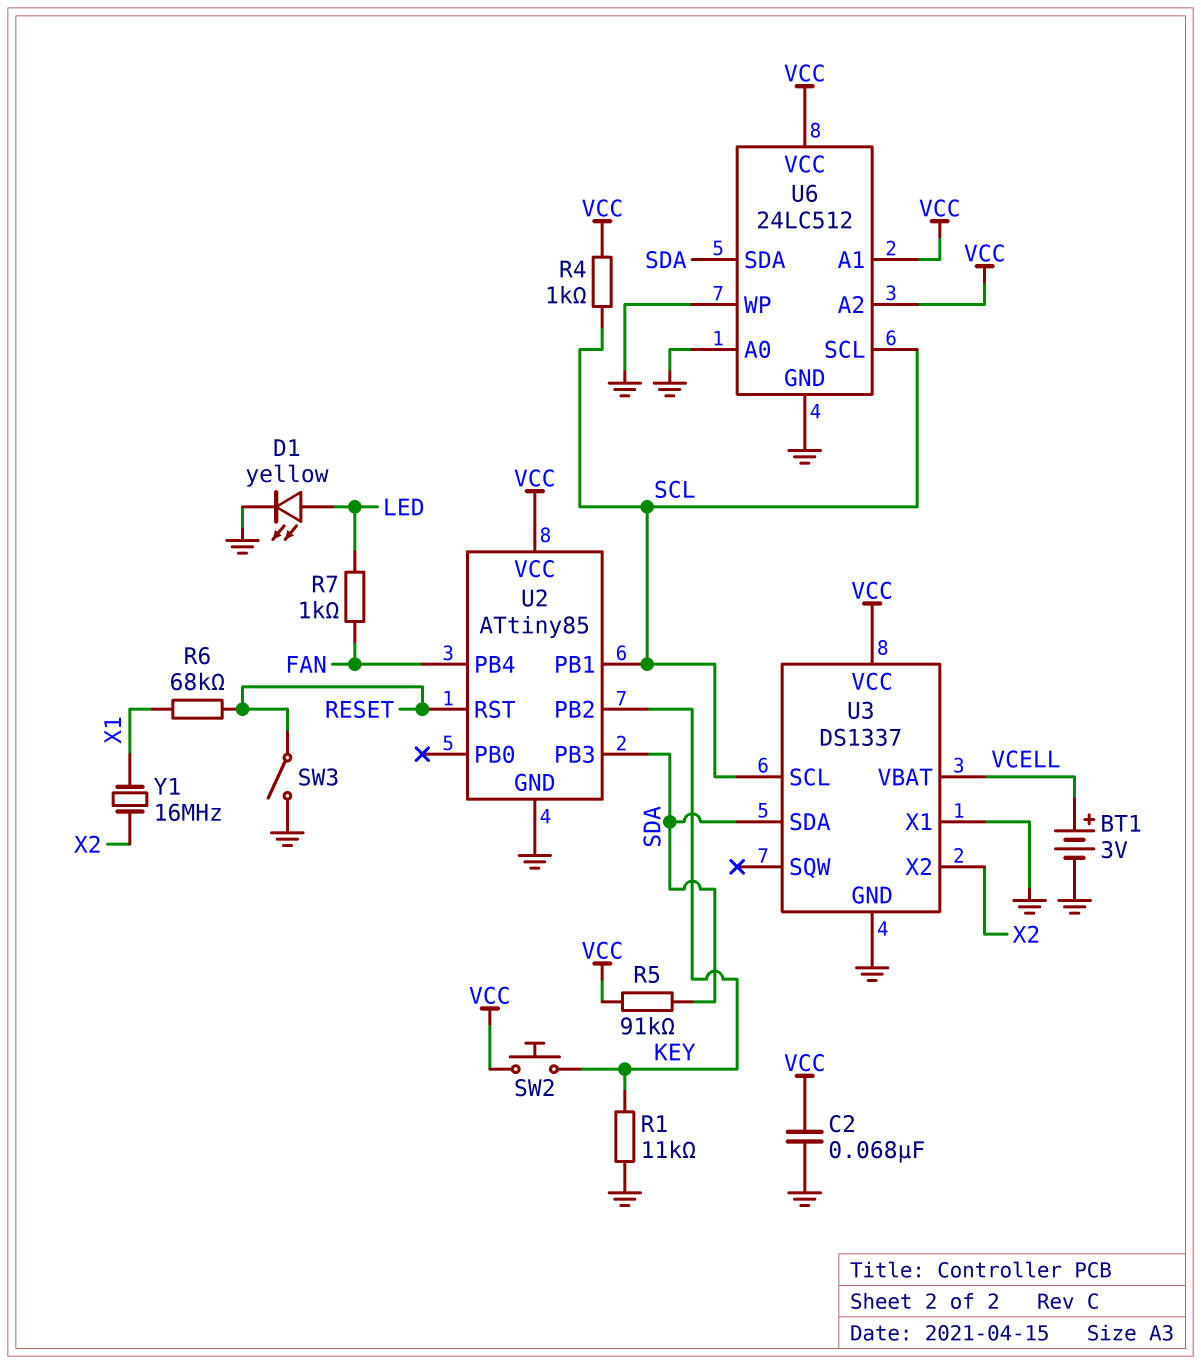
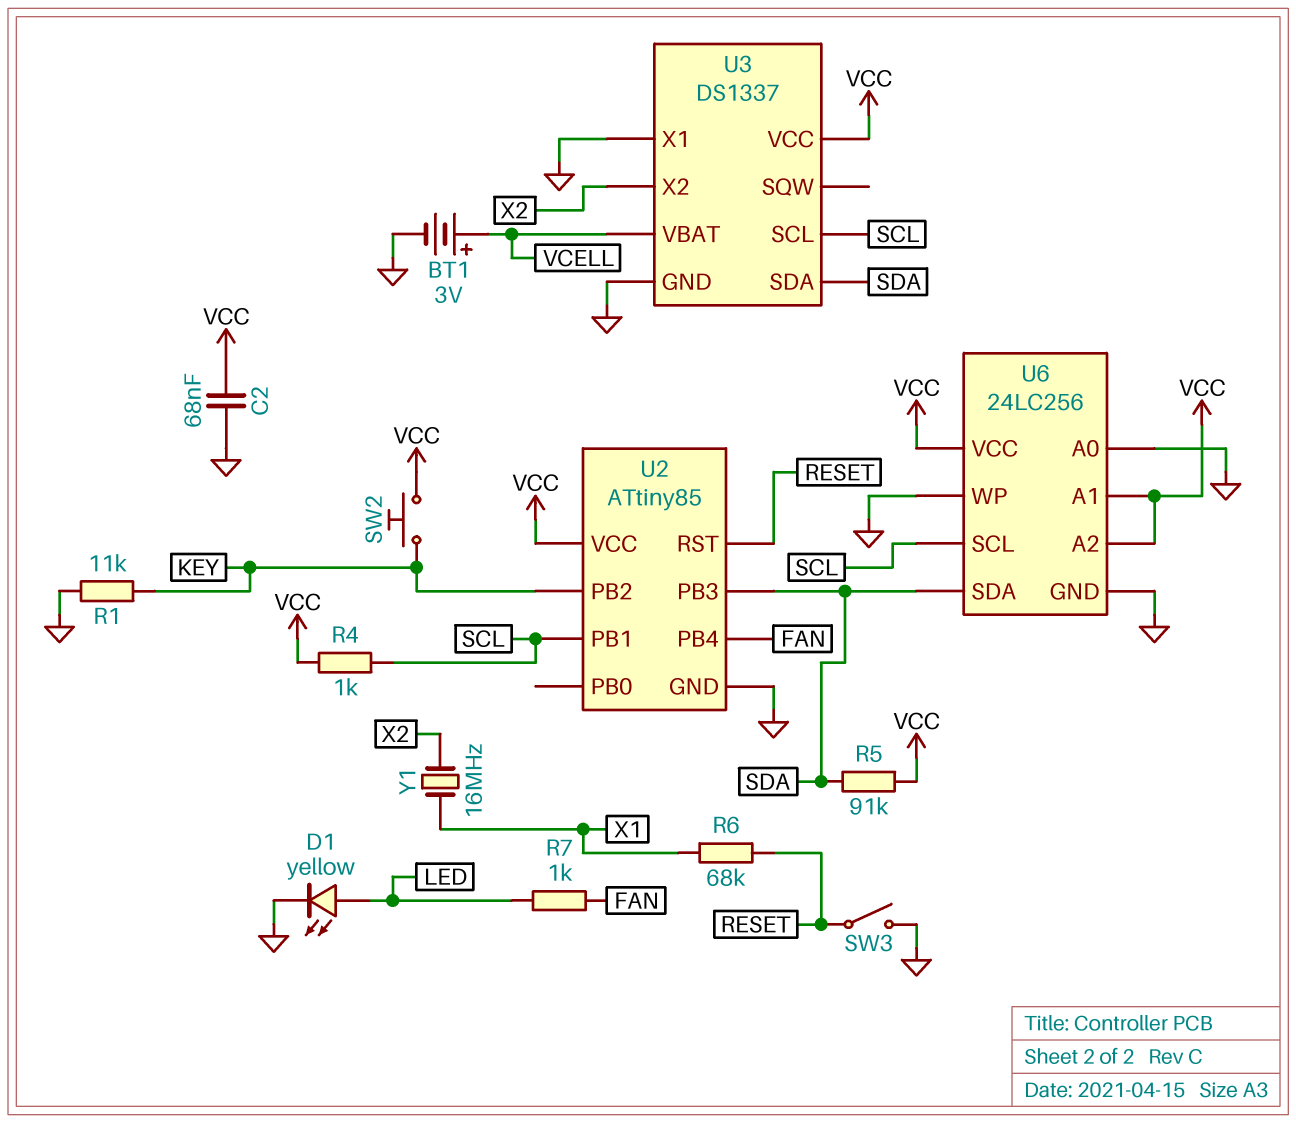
U6: 24LC512 -> 24LC256

